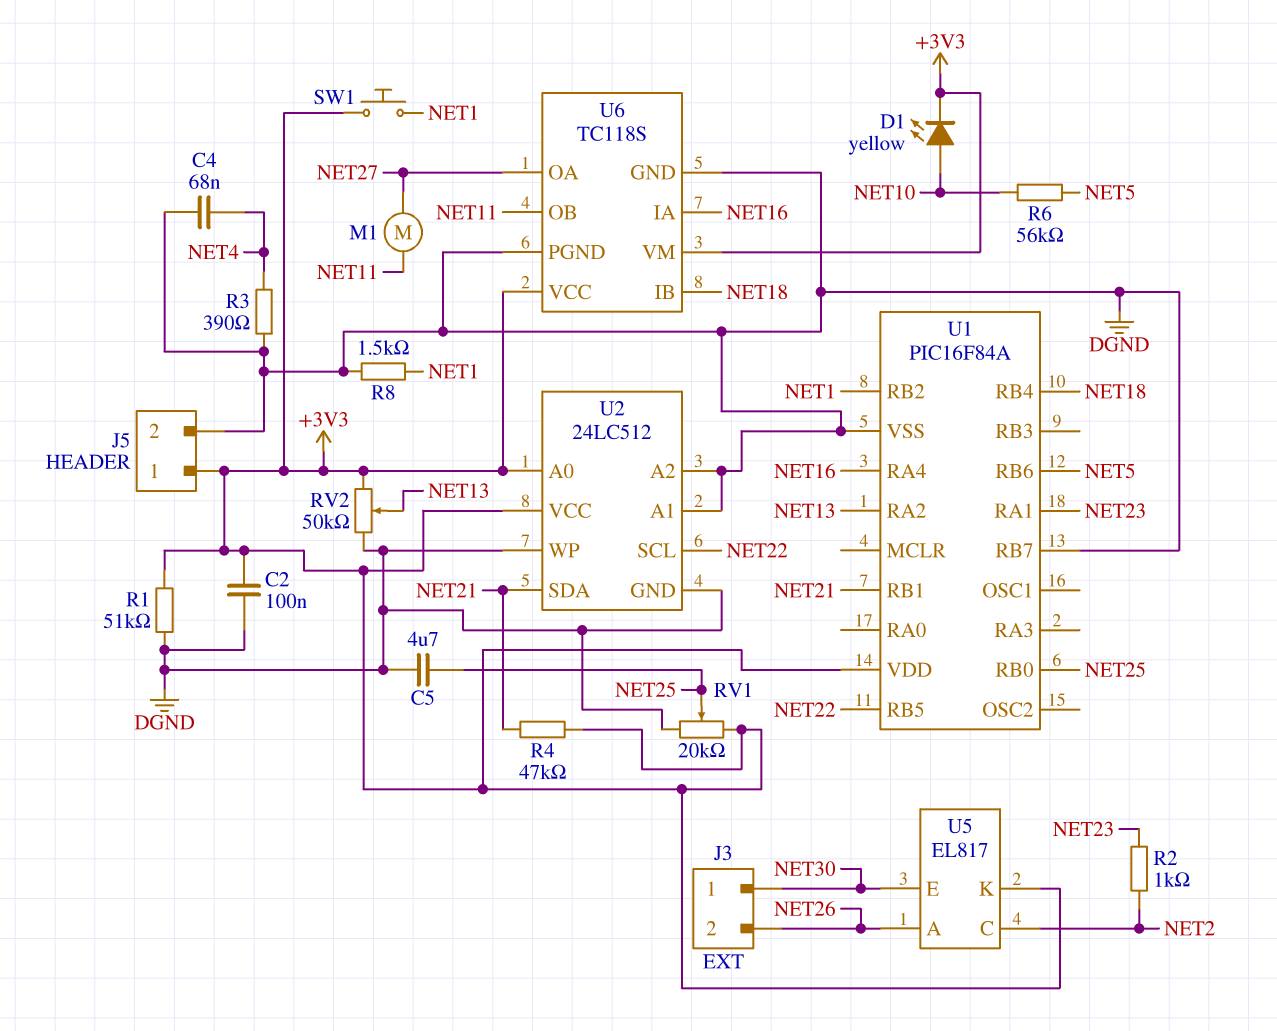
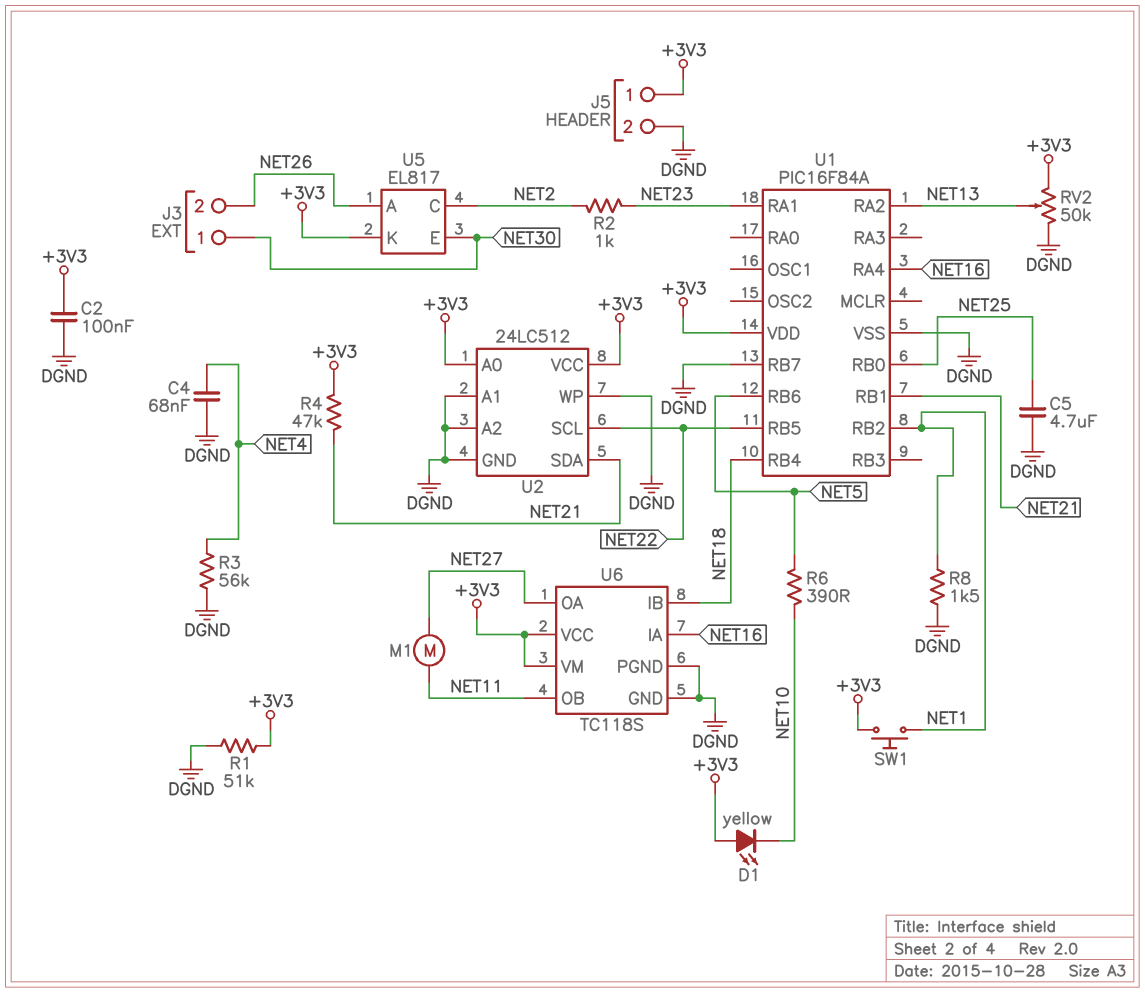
D1: LED yellow (A NET10, K +3V3) -> LED yellow (A +3V3, K NET10)
R3: 390 (DGND, NET4) -> 56k (DGND, NET4)
R6: 56k (NET5, NET10) -> 390 (NET5, NET10)
RV1: 20k (+3V3, DGND, wiper NET25) -> none

